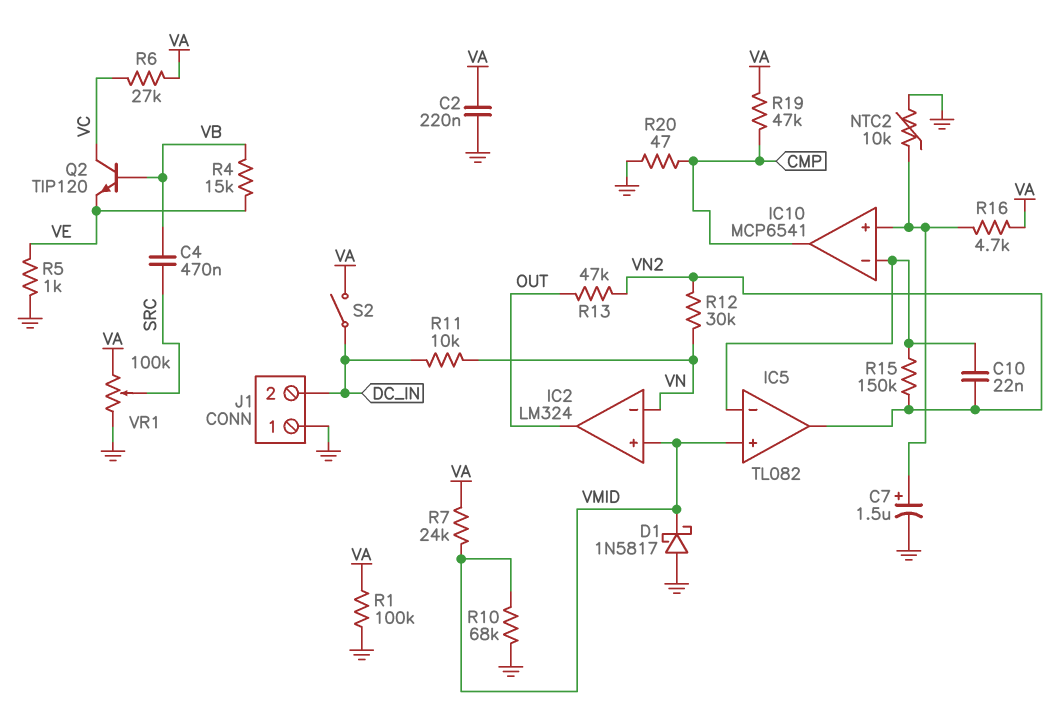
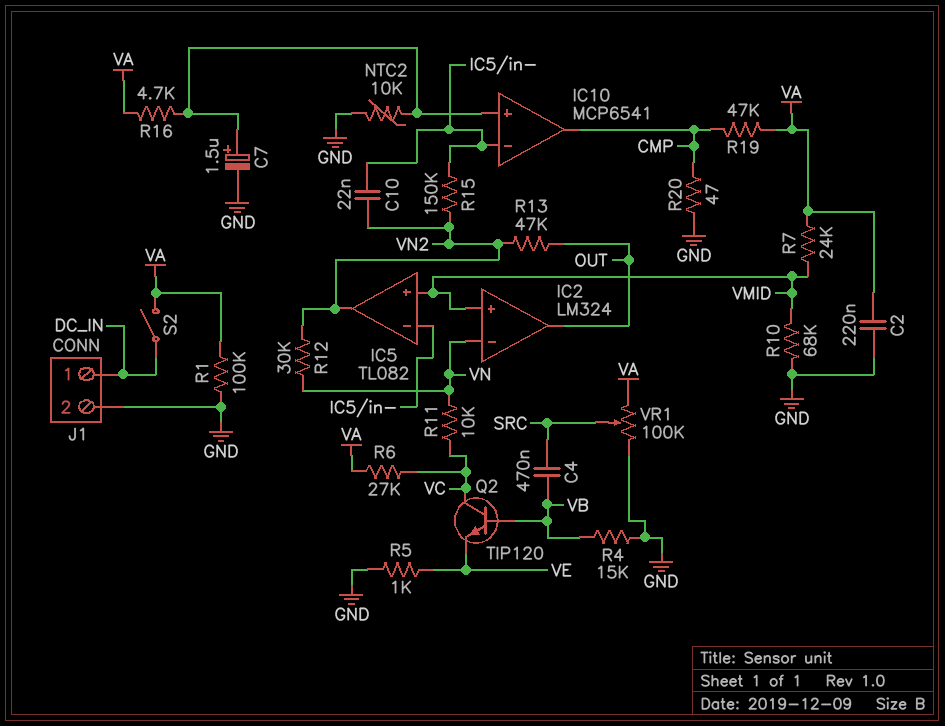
D1: schottky 1N5817 (A GND, K VMID) -> none
J1 pin 1: GND -> DC_IN
J1 pin 2: DC_IN -> GND
R4: 15k (VB, VE) -> 15k (GND, VB)
R11: 10k (DC_IN, VN) -> 10k (VC, VN)

